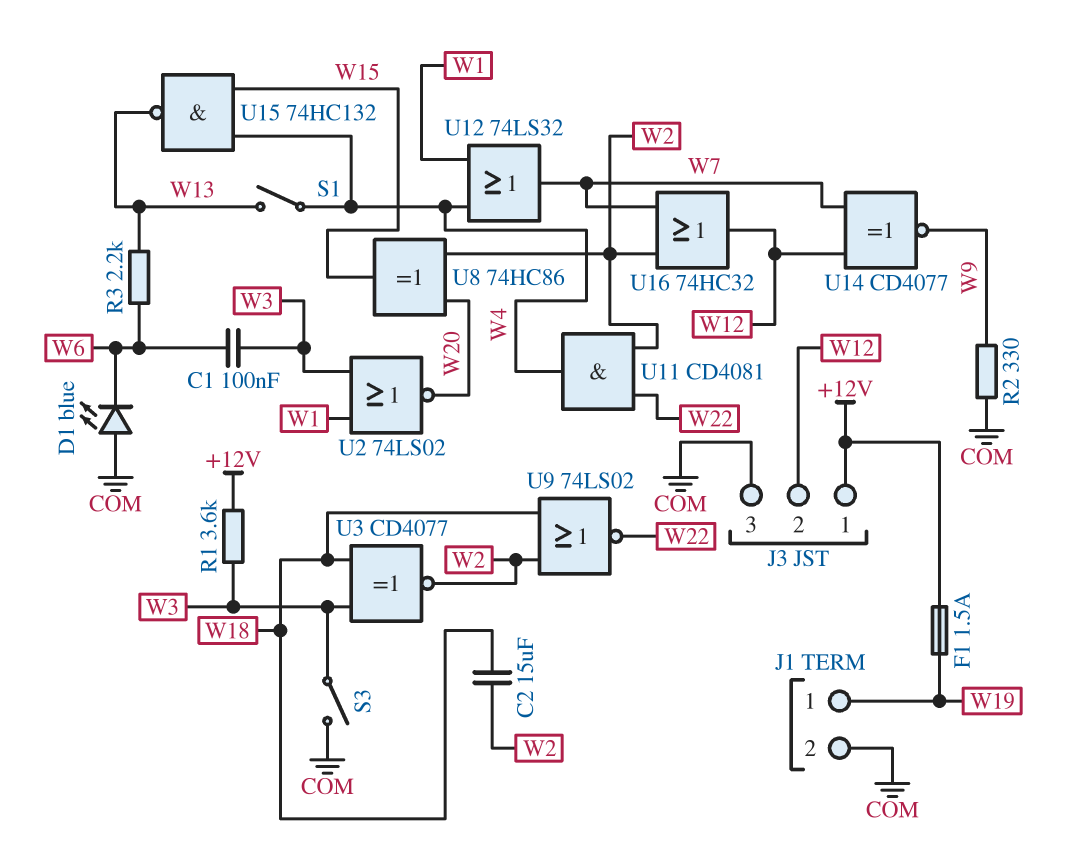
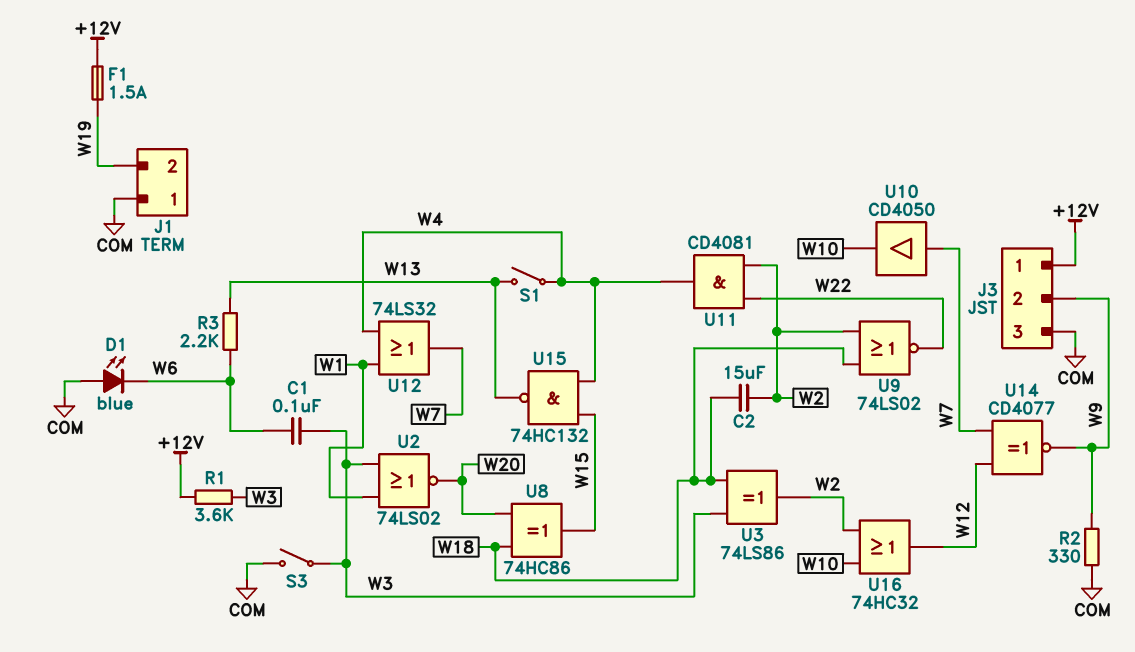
J1 pin 1: W19 -> COM
J1 pin 2: COM -> W19
J3 pin 2: W12 -> W9
U3: XNOR CD4077 (in W3, in W18, out W2) -> XOR 74LS86 (in W3, in W18, out W2)
U8: XOR 74HC86 (in W2, in W20, out W15) -> XOR 74HC86 (in W18, in W20, out W15)
U10: none -> buffer CD4050 (in W7, out W10)
U16: OR 74HC32 (in W2, in W7, out W12) -> OR 74HC32 (in W2, in W10, out W12)

